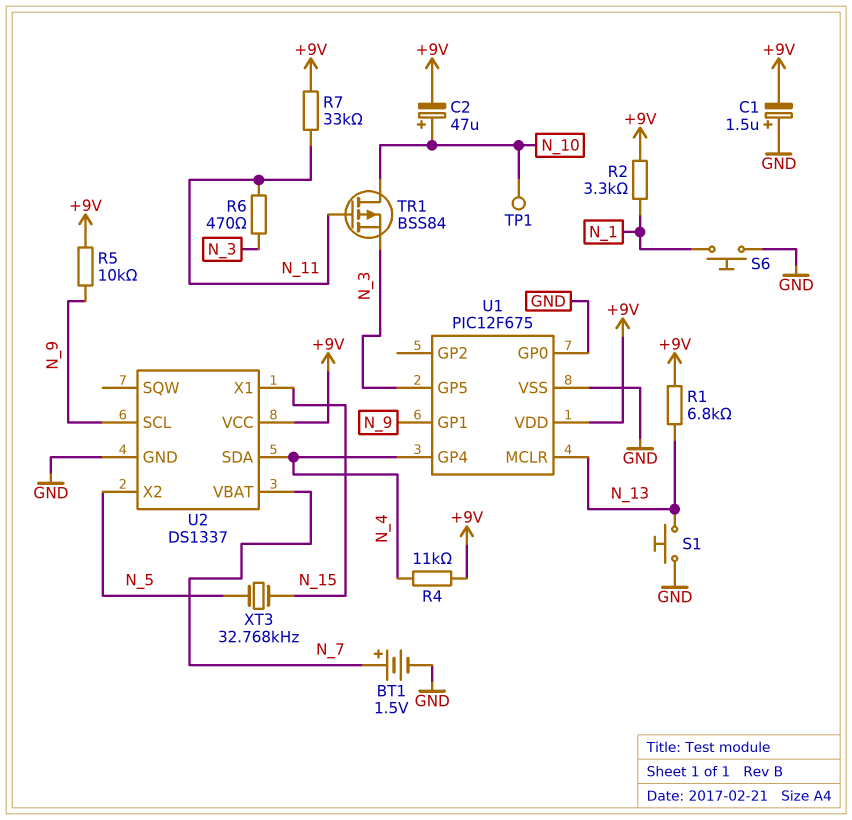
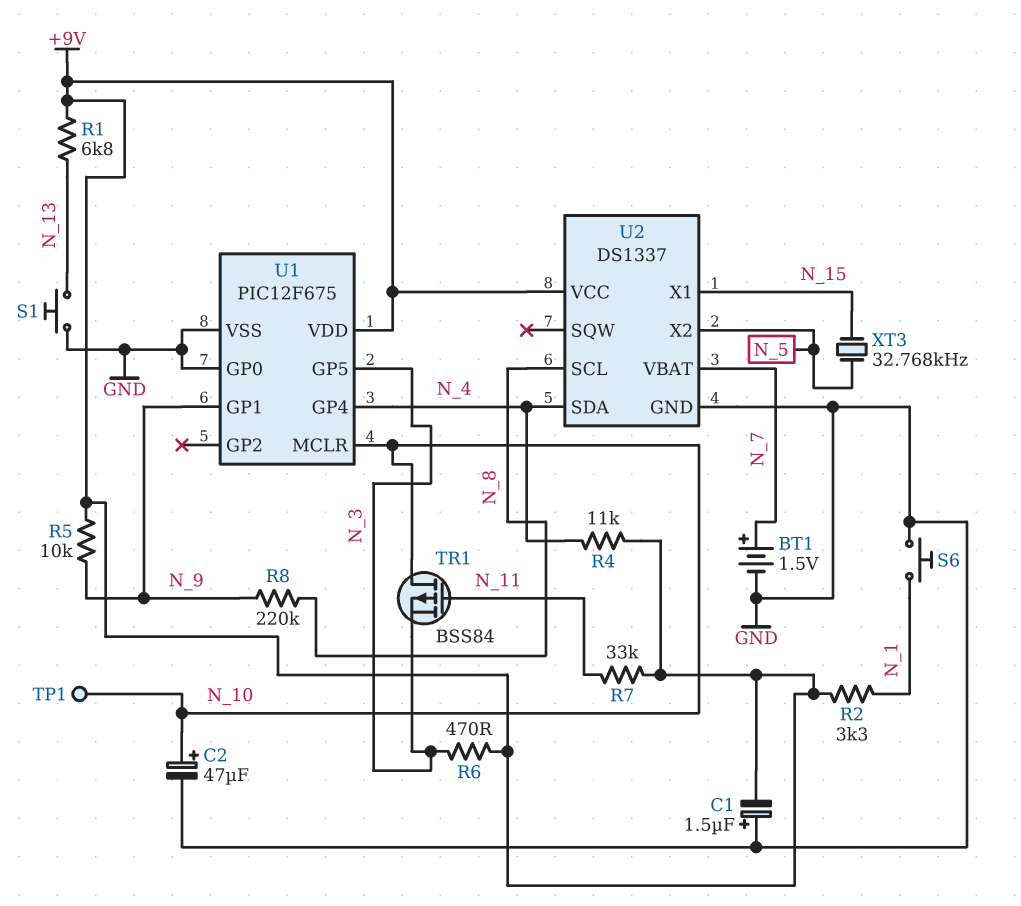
C2: 47uF (plus N_10, minus +9V) -> 47uF (plus N_10, minus GND)
R6: 470 (N_3, N_11) -> 470 (+9V, N_3)
R8: none -> 220k (N_8, N_9)
U1 pin MCLR: N_13 -> N_10
U2 pin SCL: N_9 -> N_8

